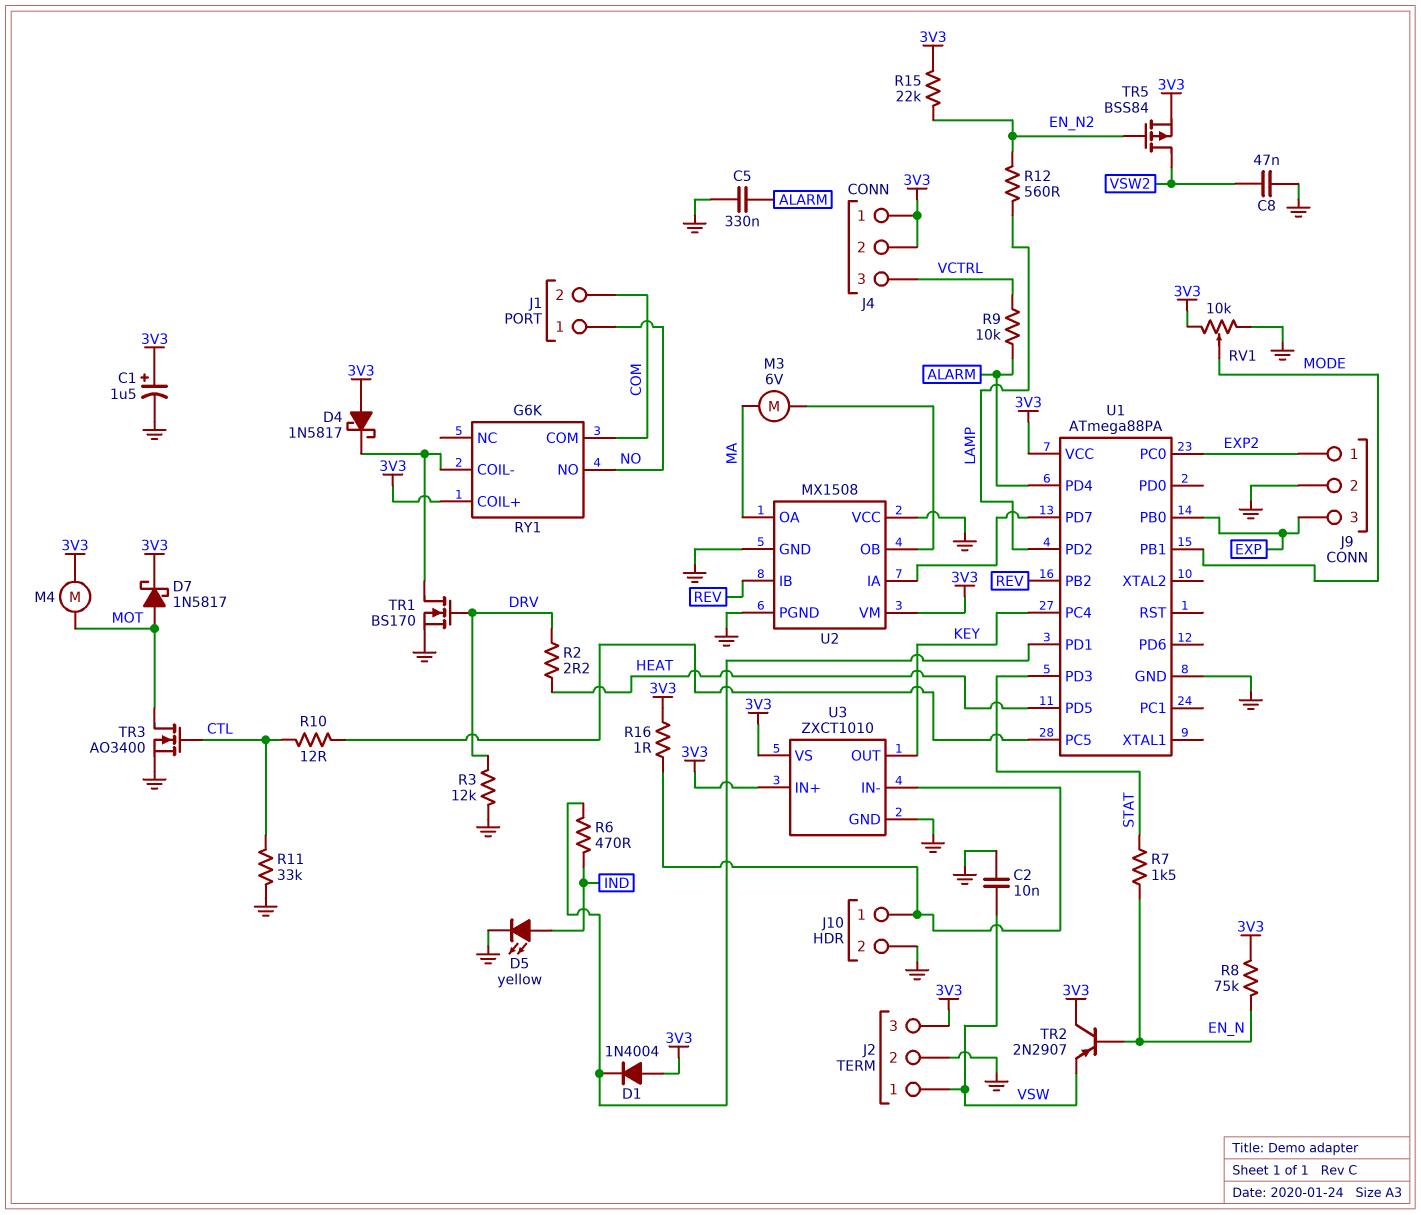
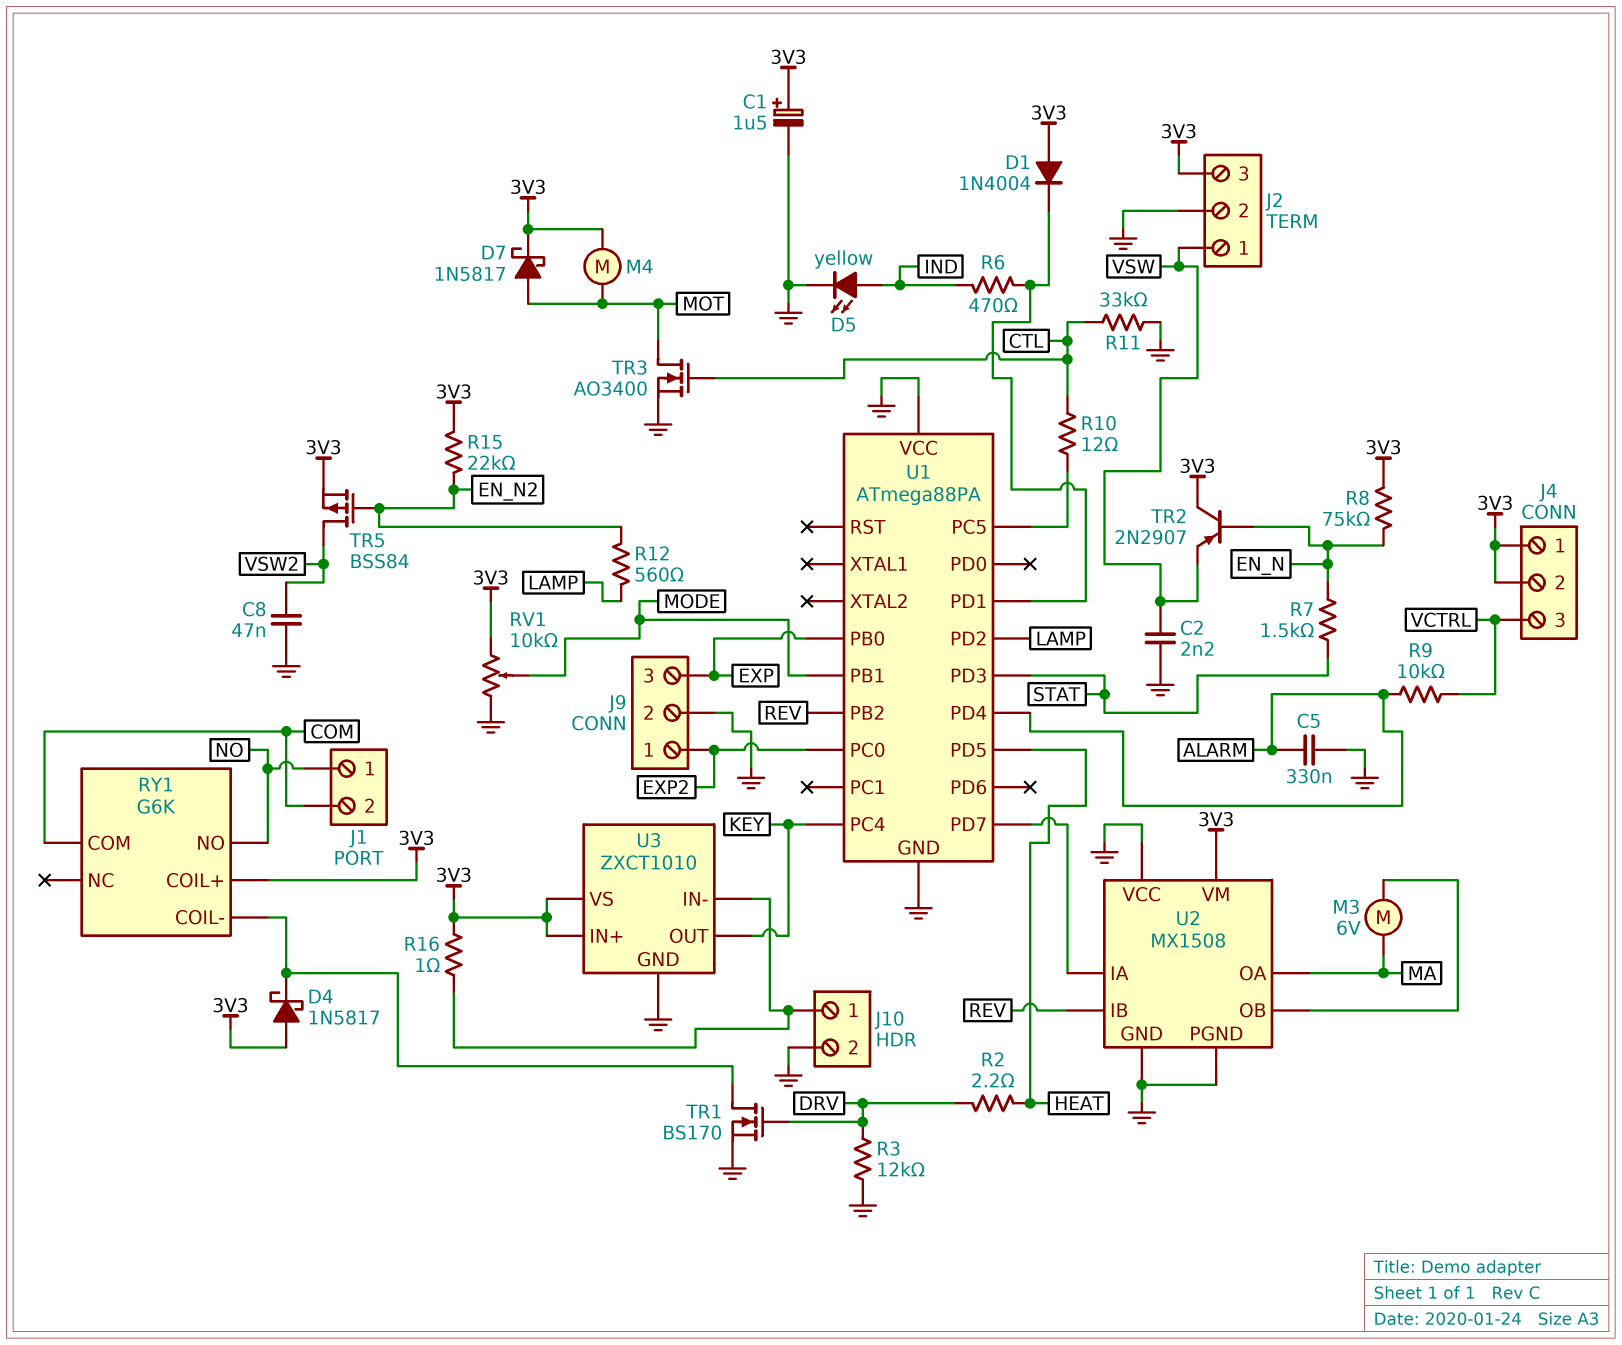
C2: 10nF (GND, VSW) -> 2.2nF (GND, VSW)
U1 pin VCC: 3V3 -> GND

